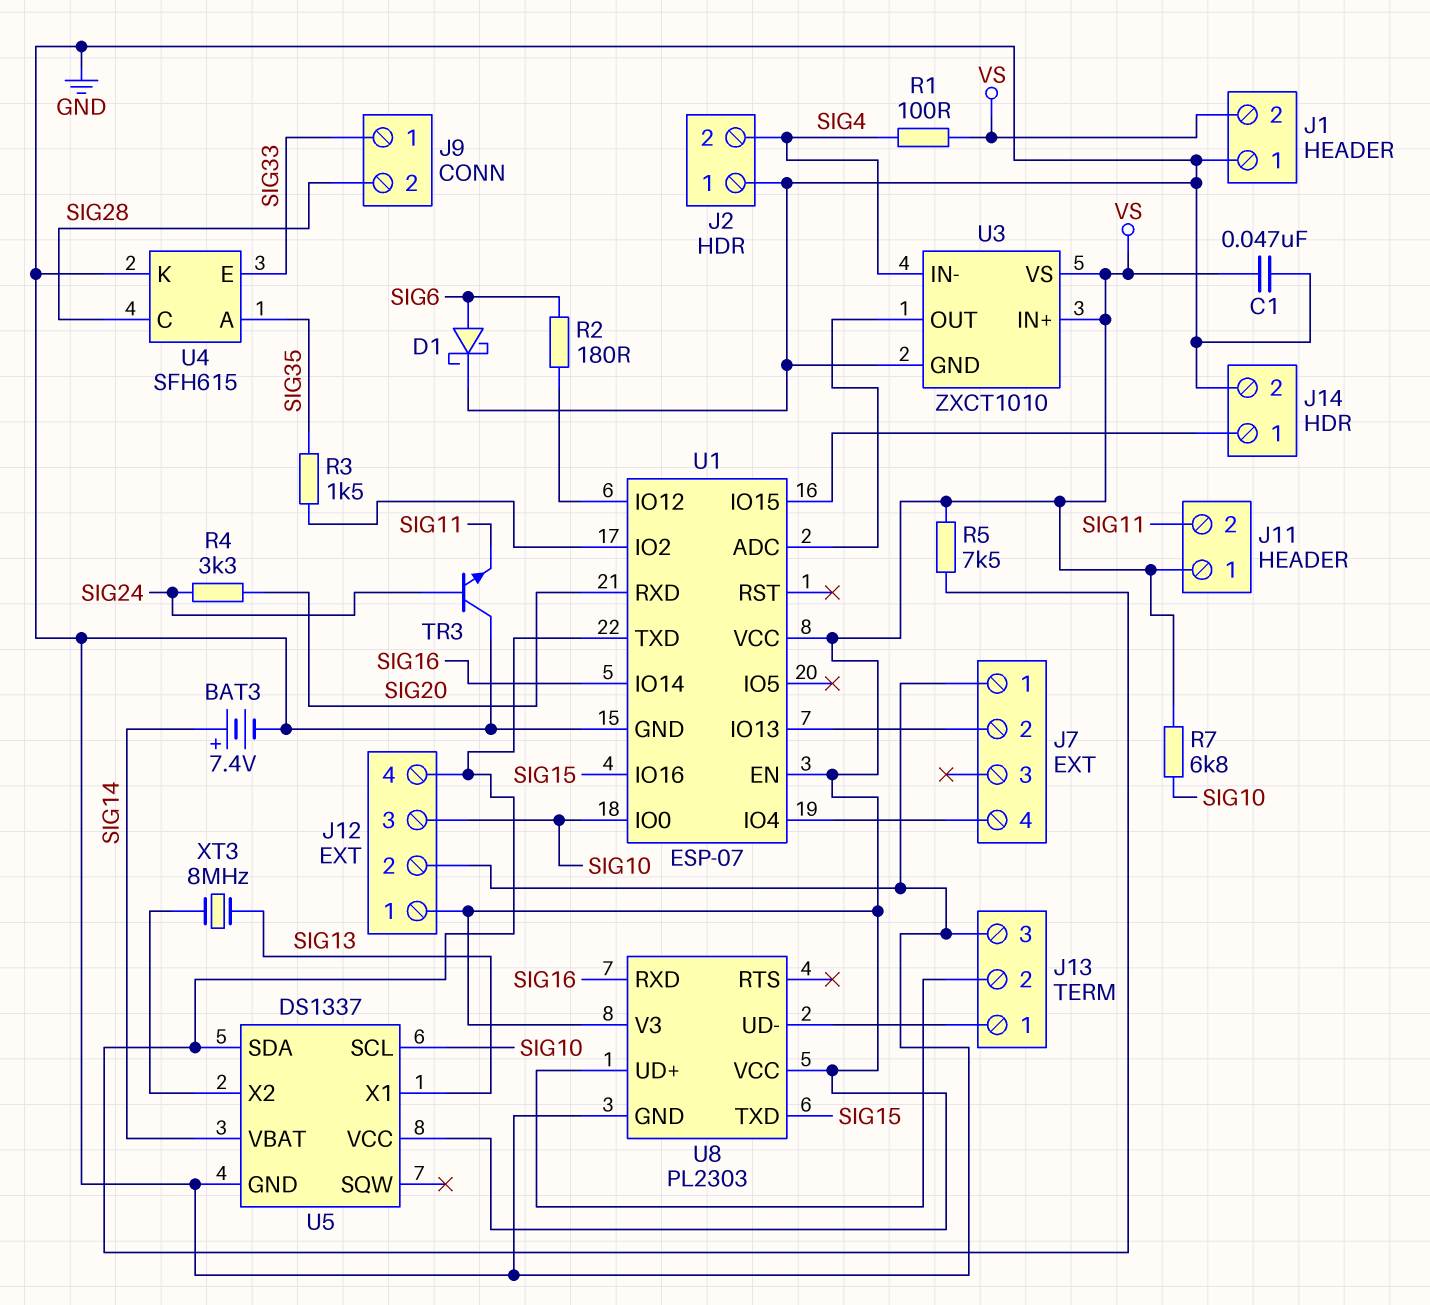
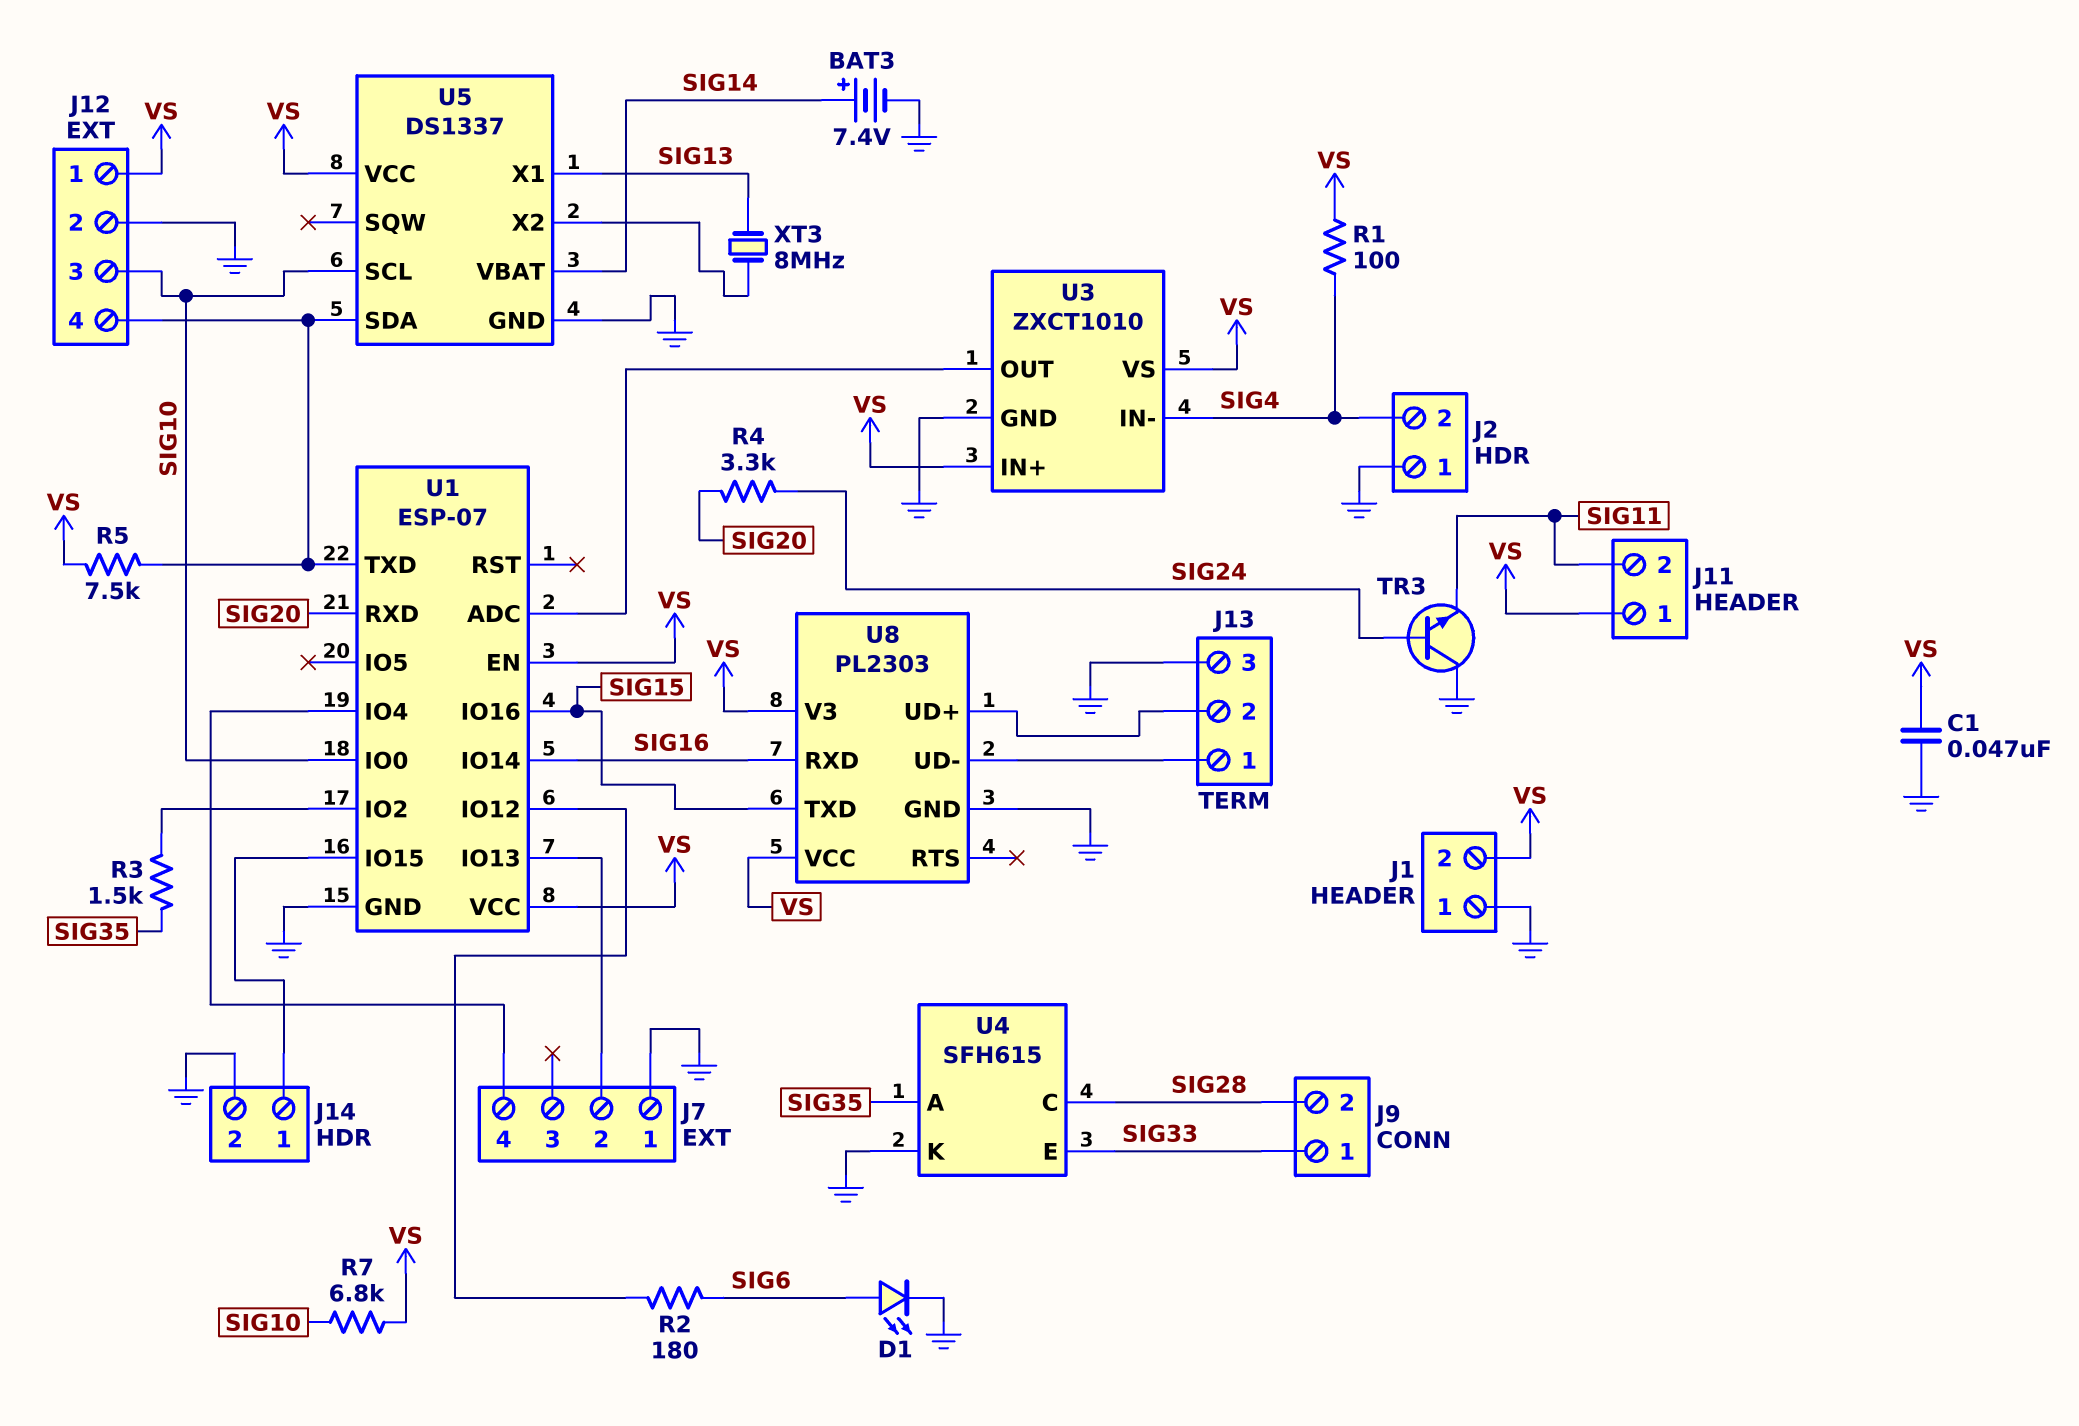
D1: schottky (A SIG6, K GND) -> LED (A SIG6, K GND)

